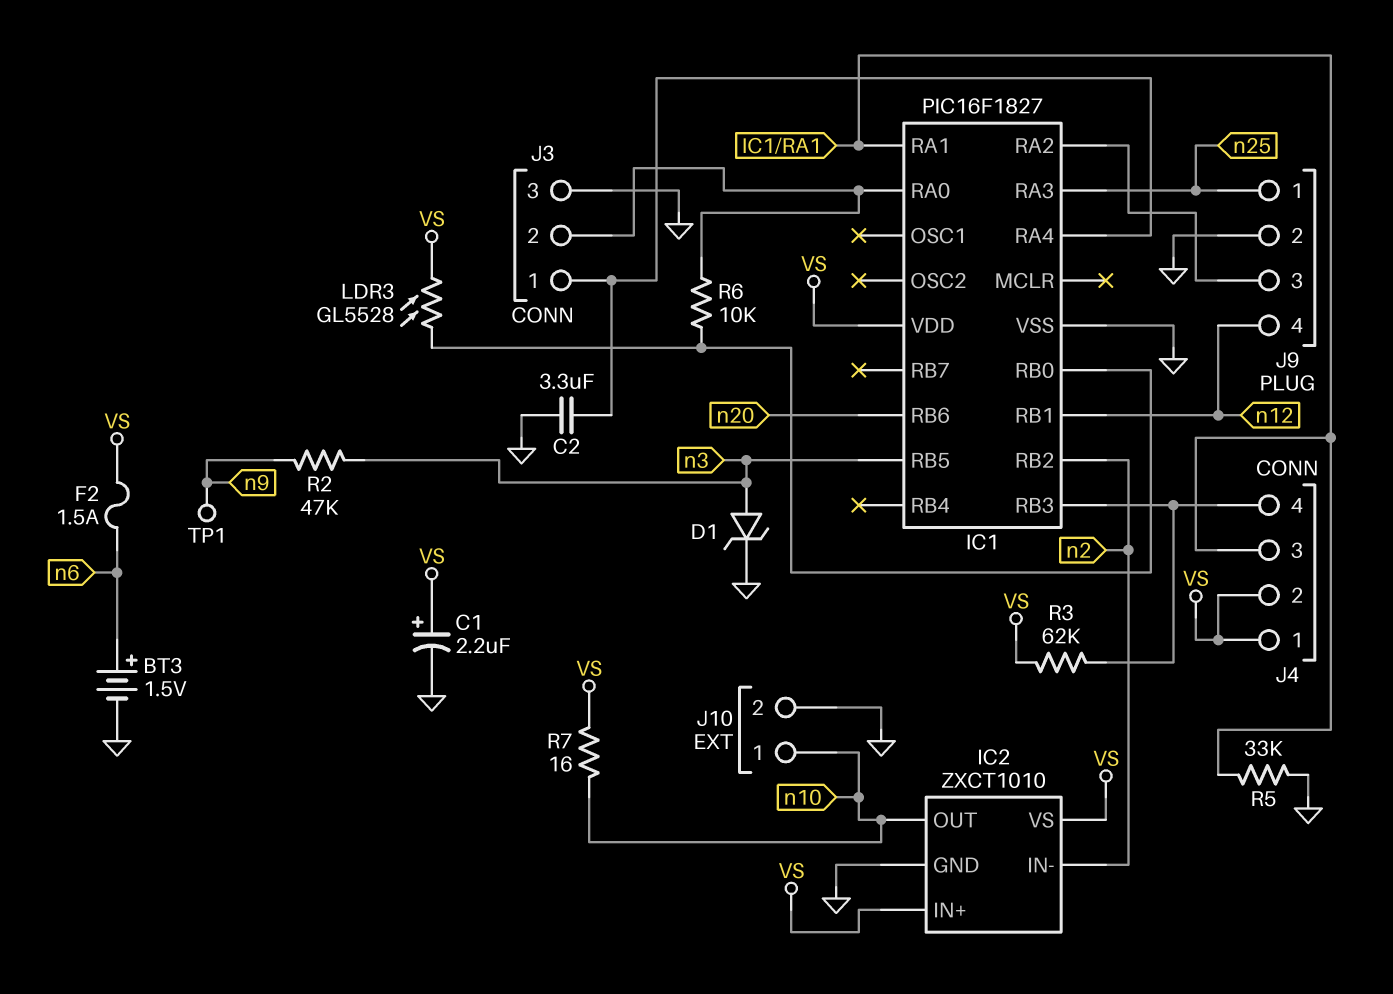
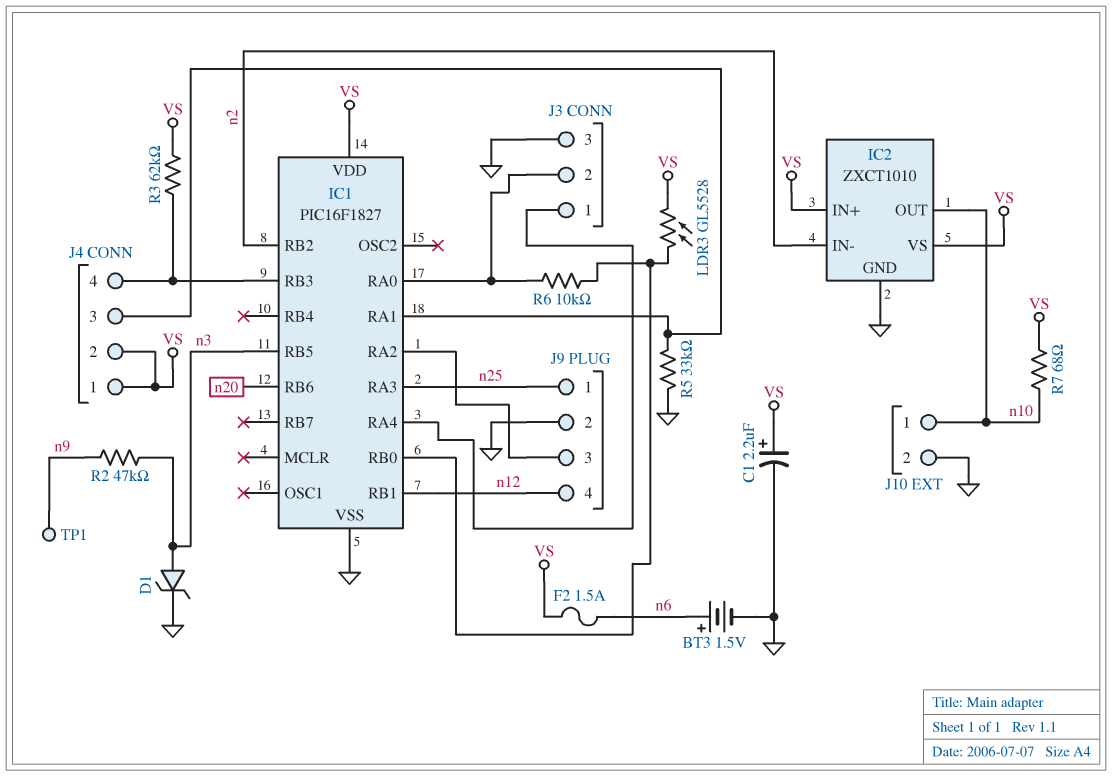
C2: 3.3uF (GND, IC1/RA4) -> none
R7: 16 (VS, n10) -> 68 (VS, n10)

